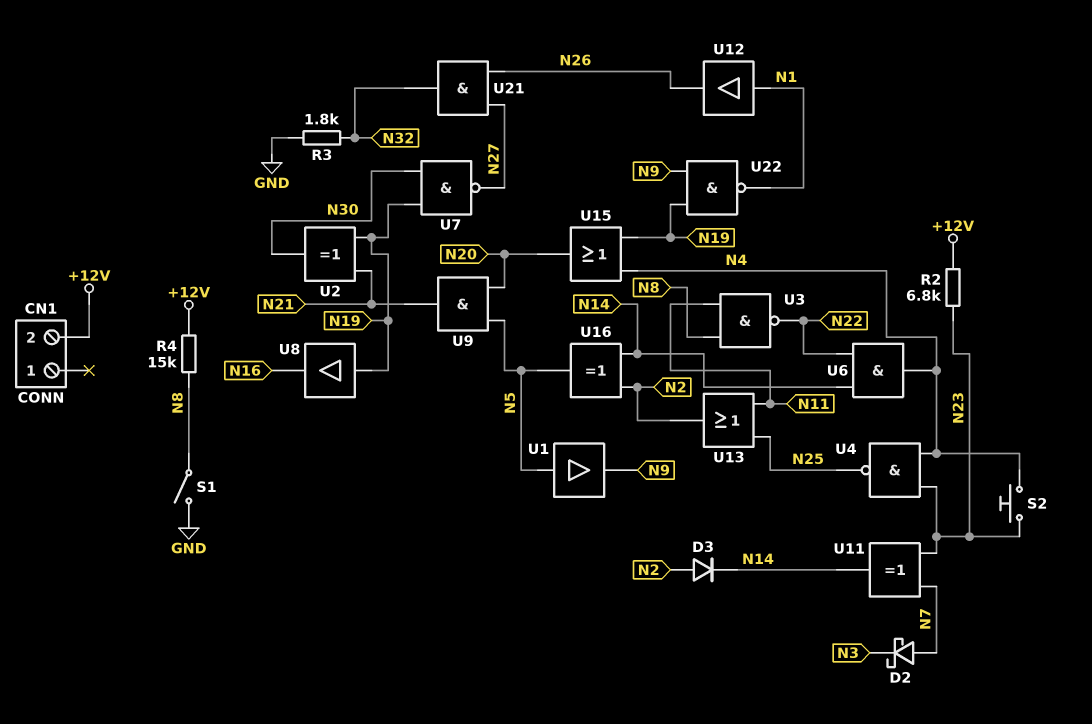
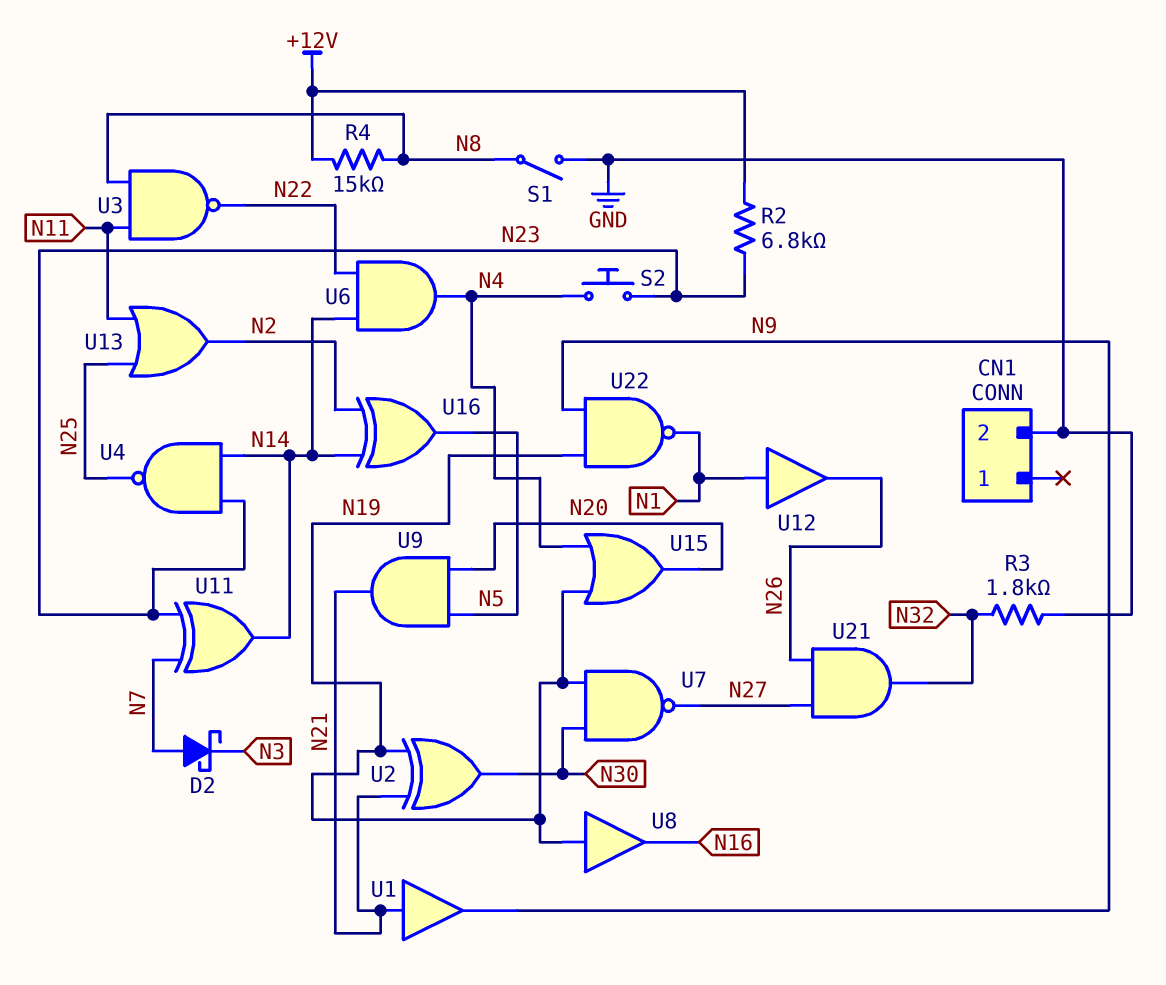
CN1 pin 2: +12V -> GND
D3: diode (A N2, K N14) -> none
U1: buffer (in N5, out N9) -> buffer (in N21, out N9)
U4: NAND (in N4, in N23, out N25) -> NAND (in N14, in N23, out N25)

